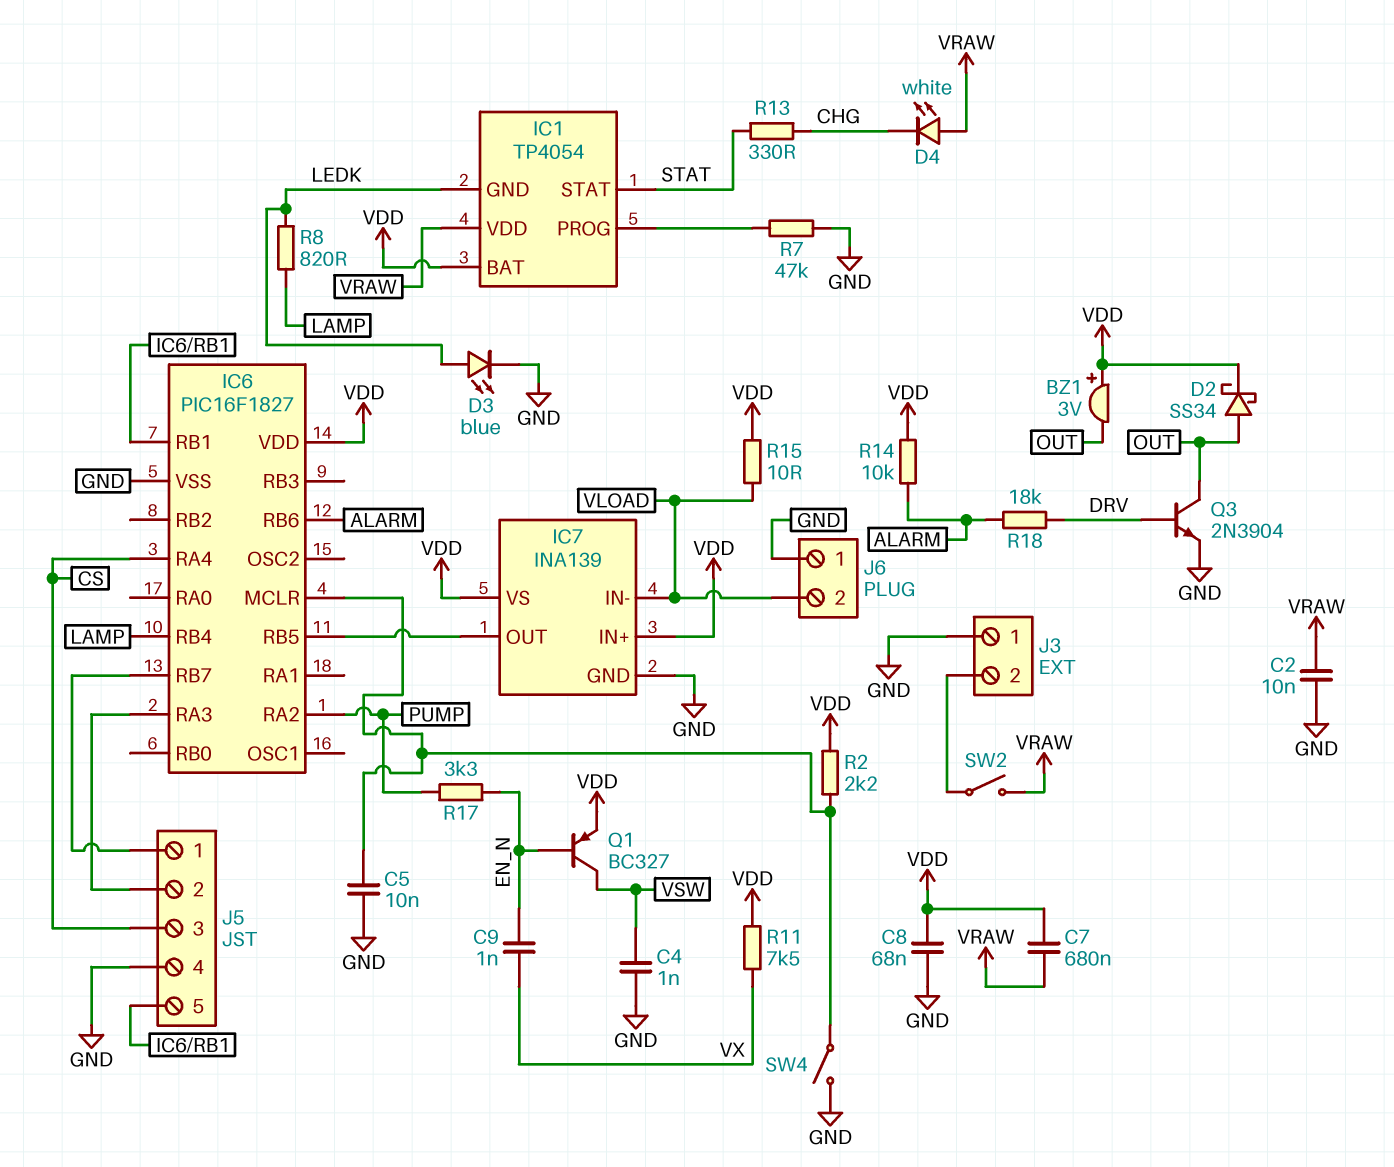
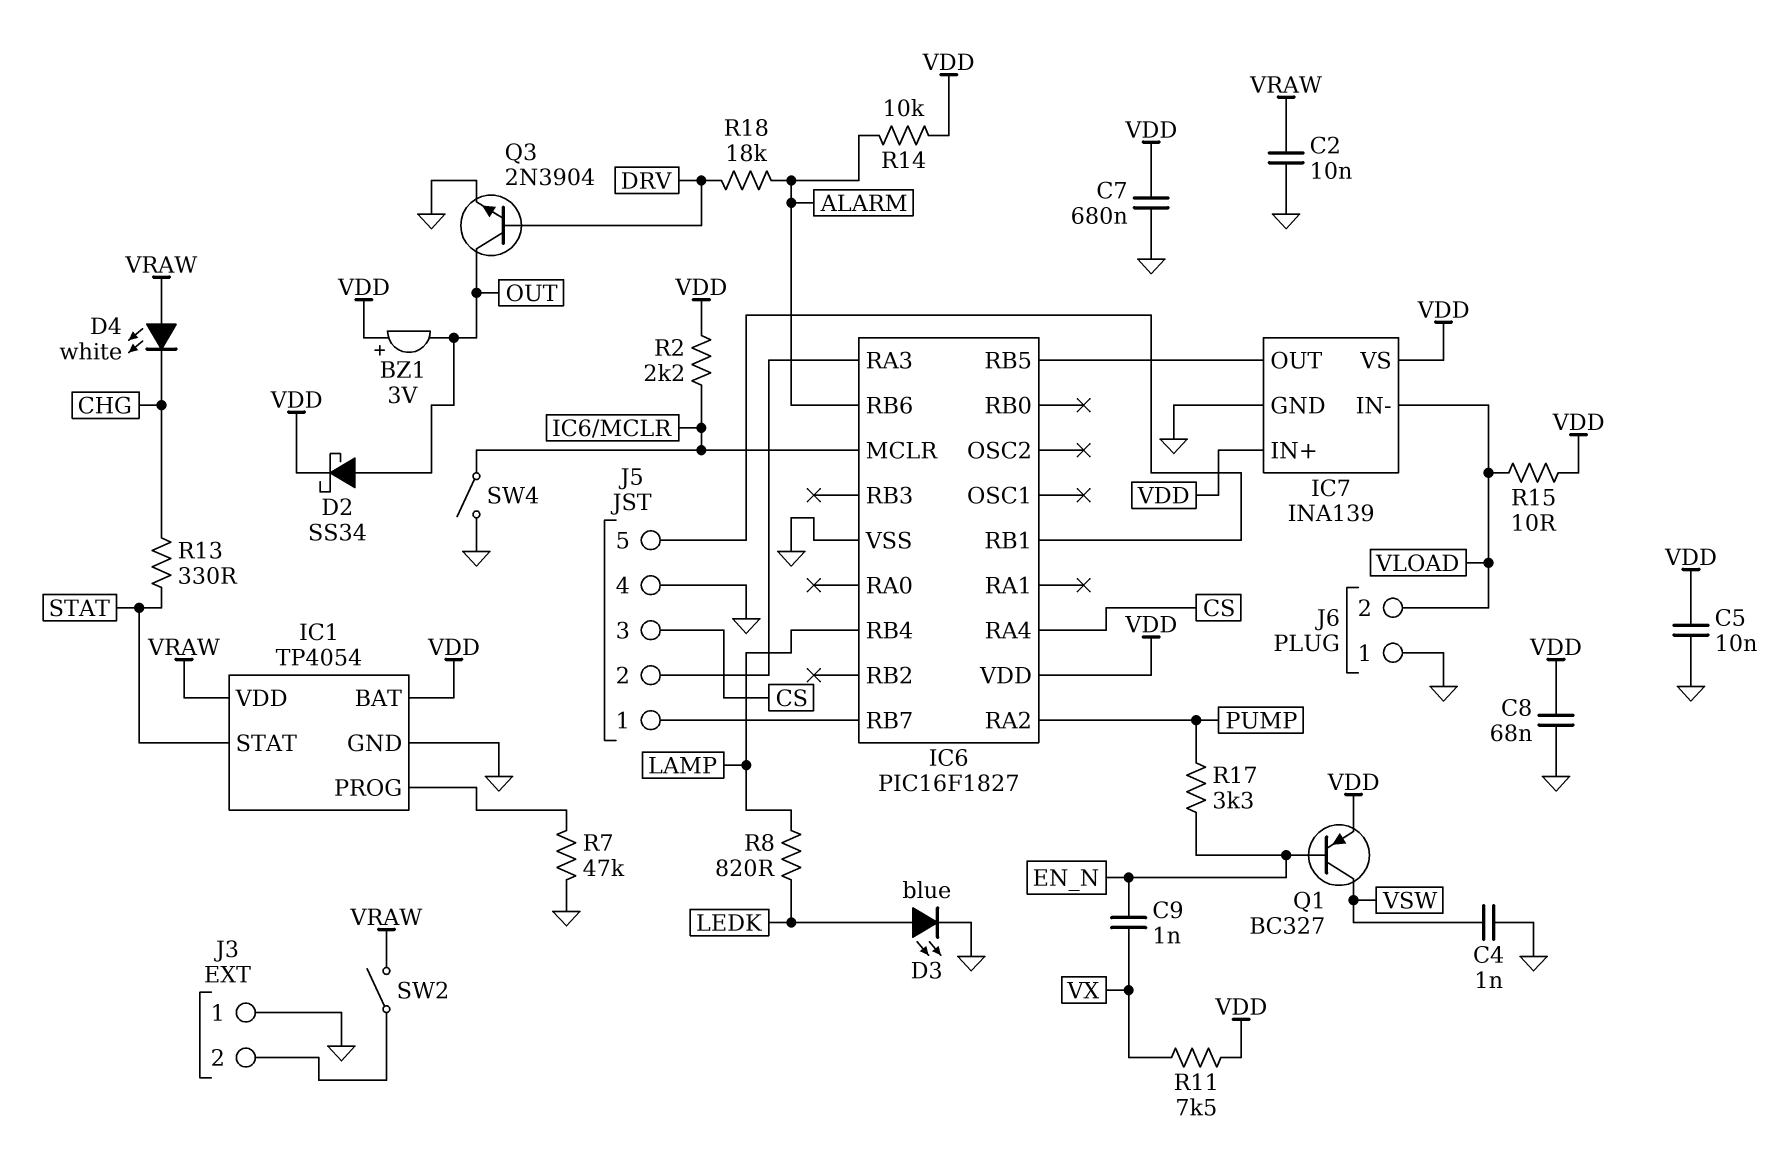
C5: 10nF (GND, IC6/MCLR) -> 10nF (GND, VDD)
C7: 680nF (VDD, VRAW) -> 680nF (GND, VDD)
IC1 pin GND: LEDK -> GND

